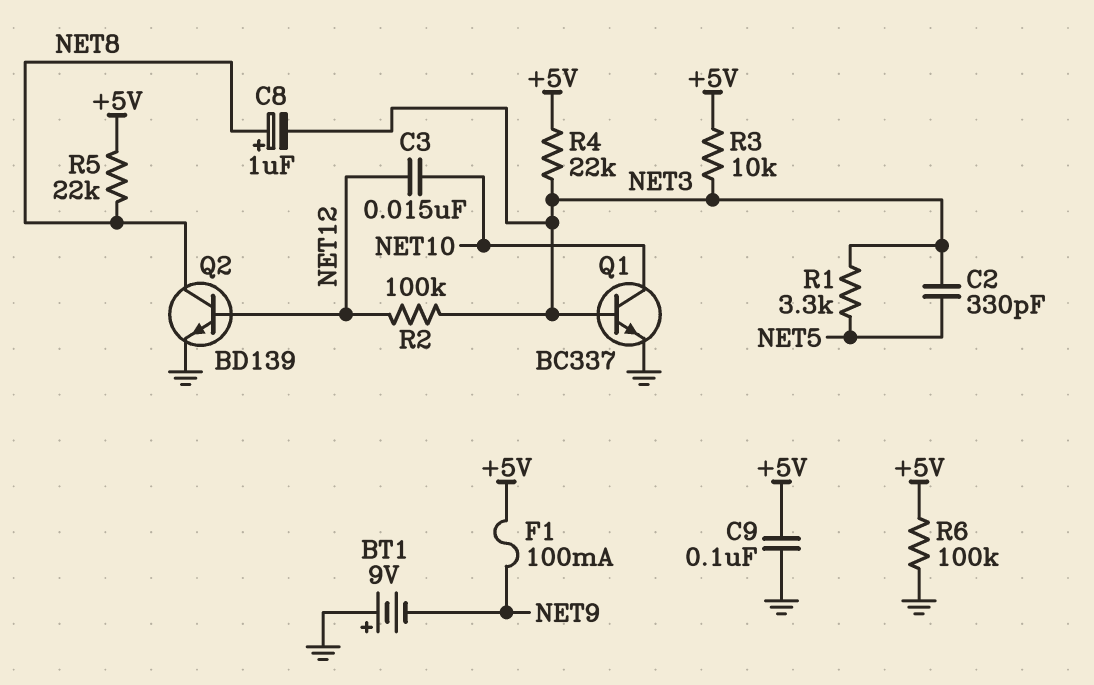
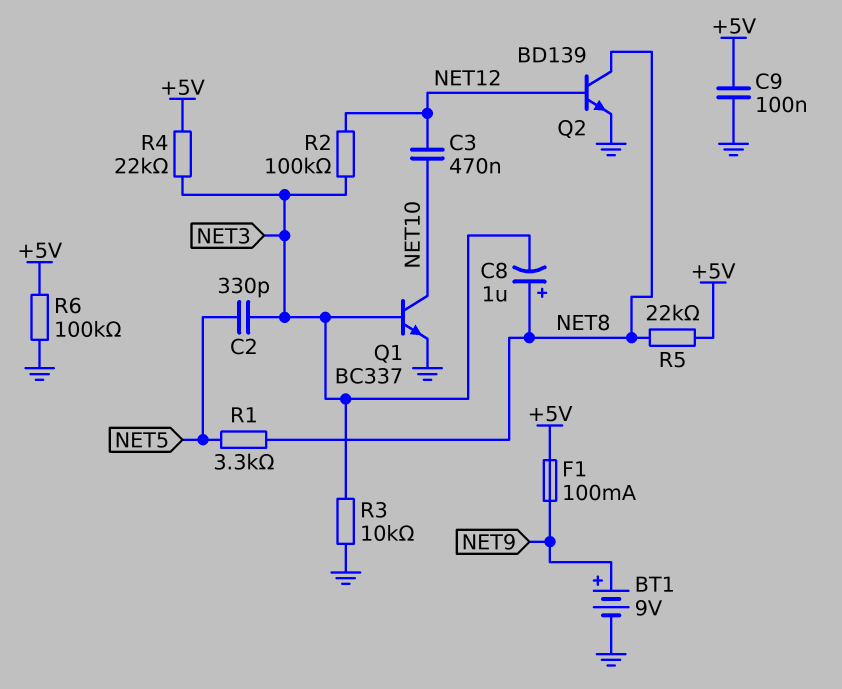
BT1: 9V (plus GND, minus NET9) -> 9V (plus NET9, minus GND)
C3: 15nF (NET10, NET12) -> 470nF (NET10, NET12)
R1: 3.3k (NET3, NET5) -> 3.3k (NET5, NET8)
R3: 10k (+5V, NET3) -> 10k (GND, NET3)

